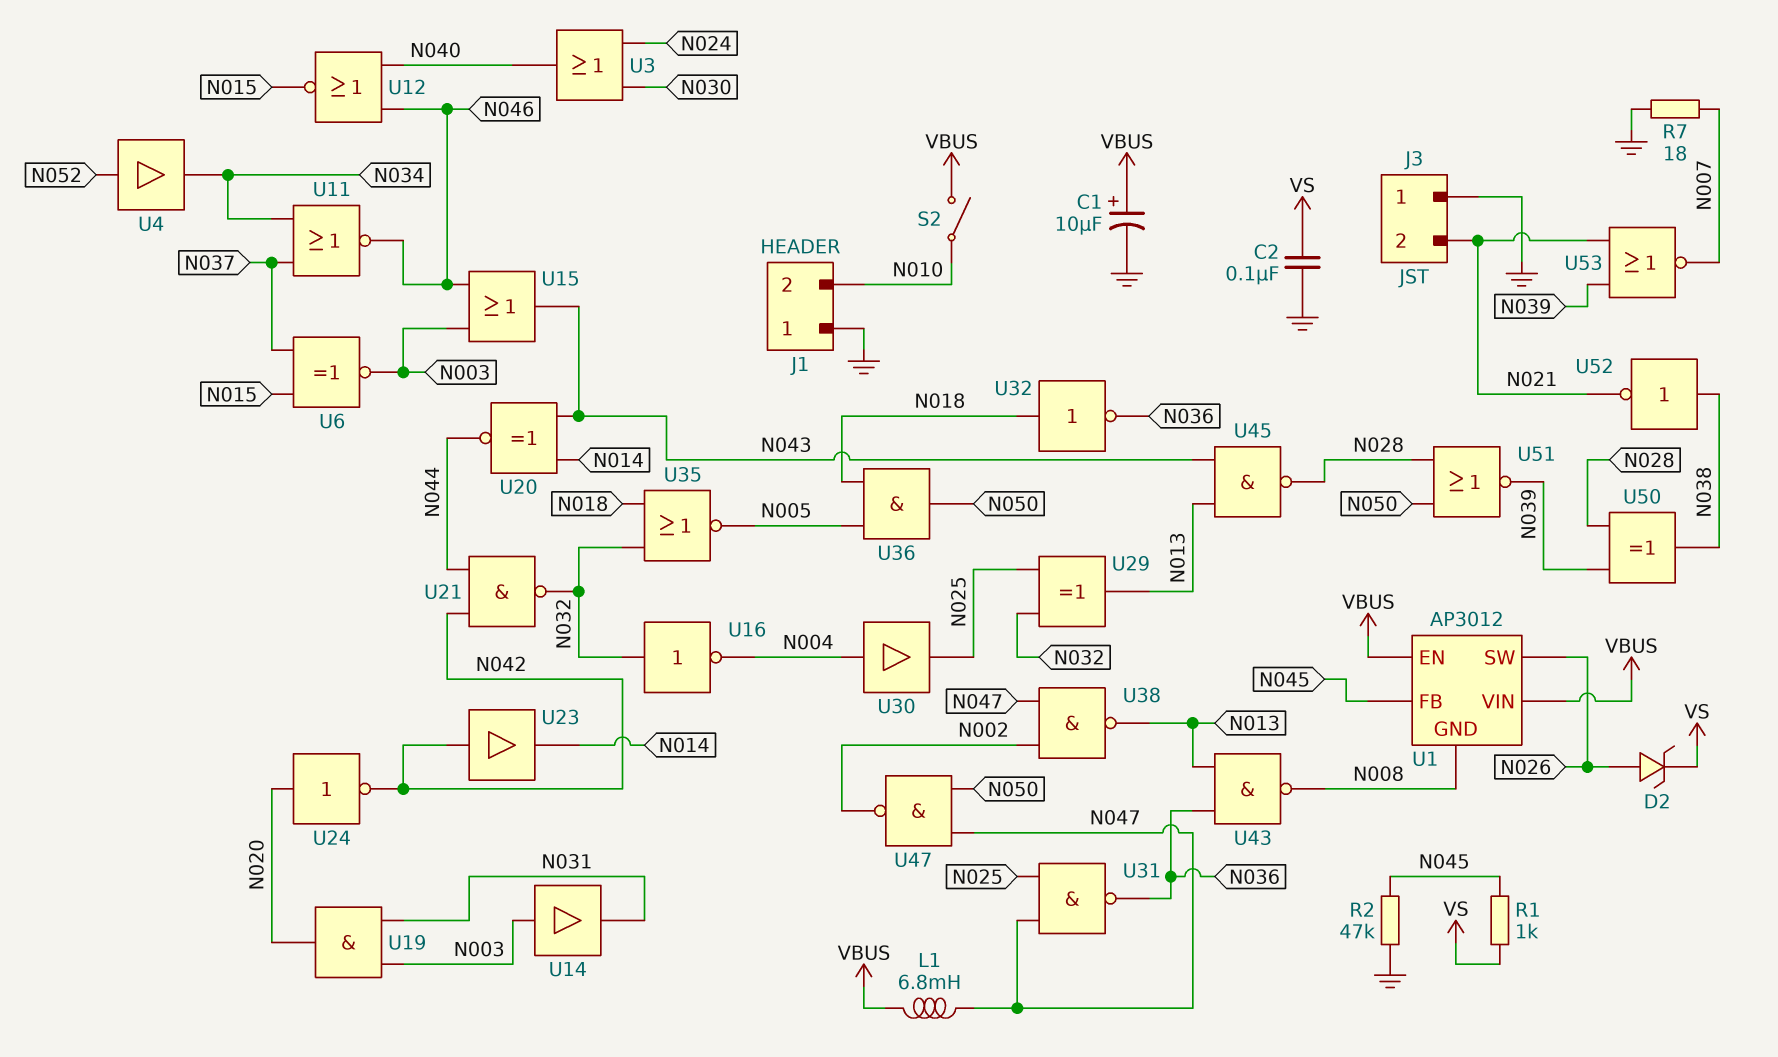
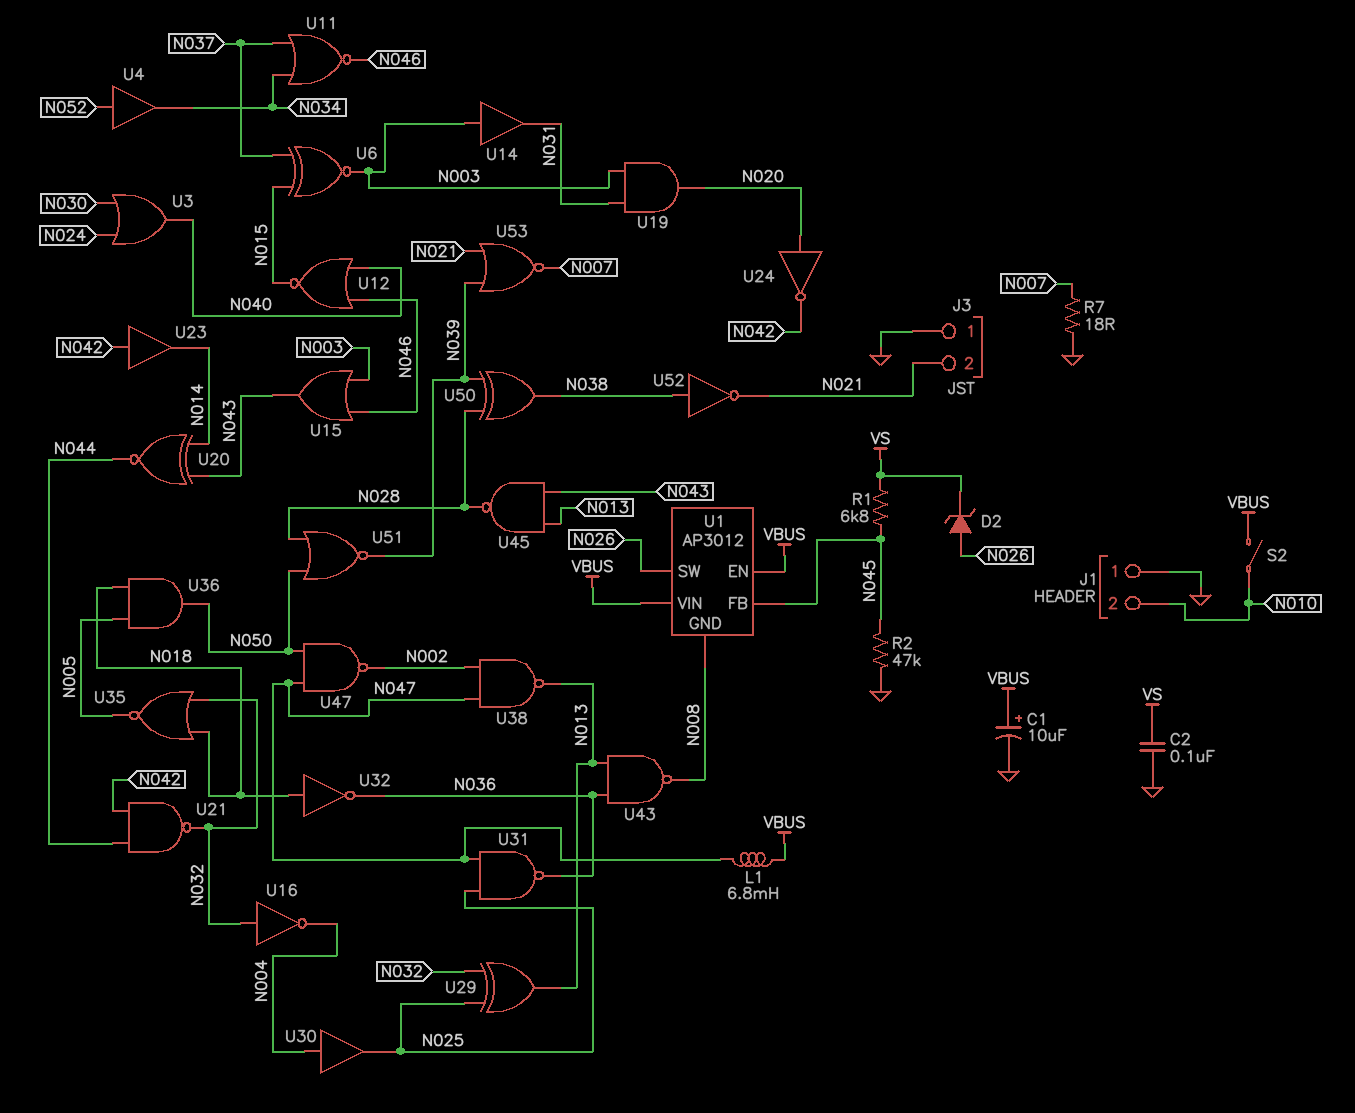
R1: 1k (N045, VS) -> 6.8k (N045, VS)

